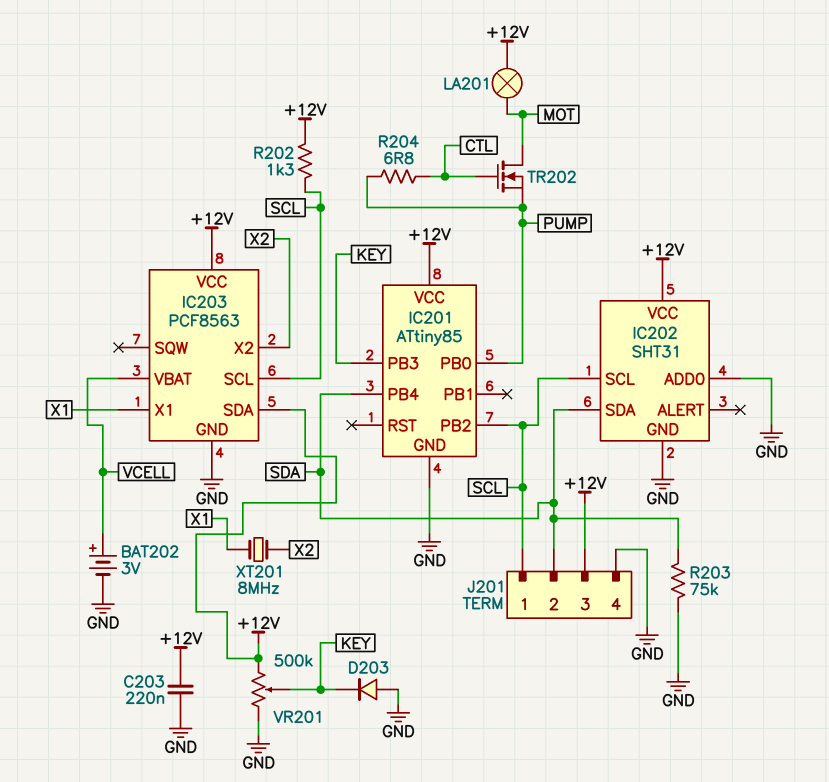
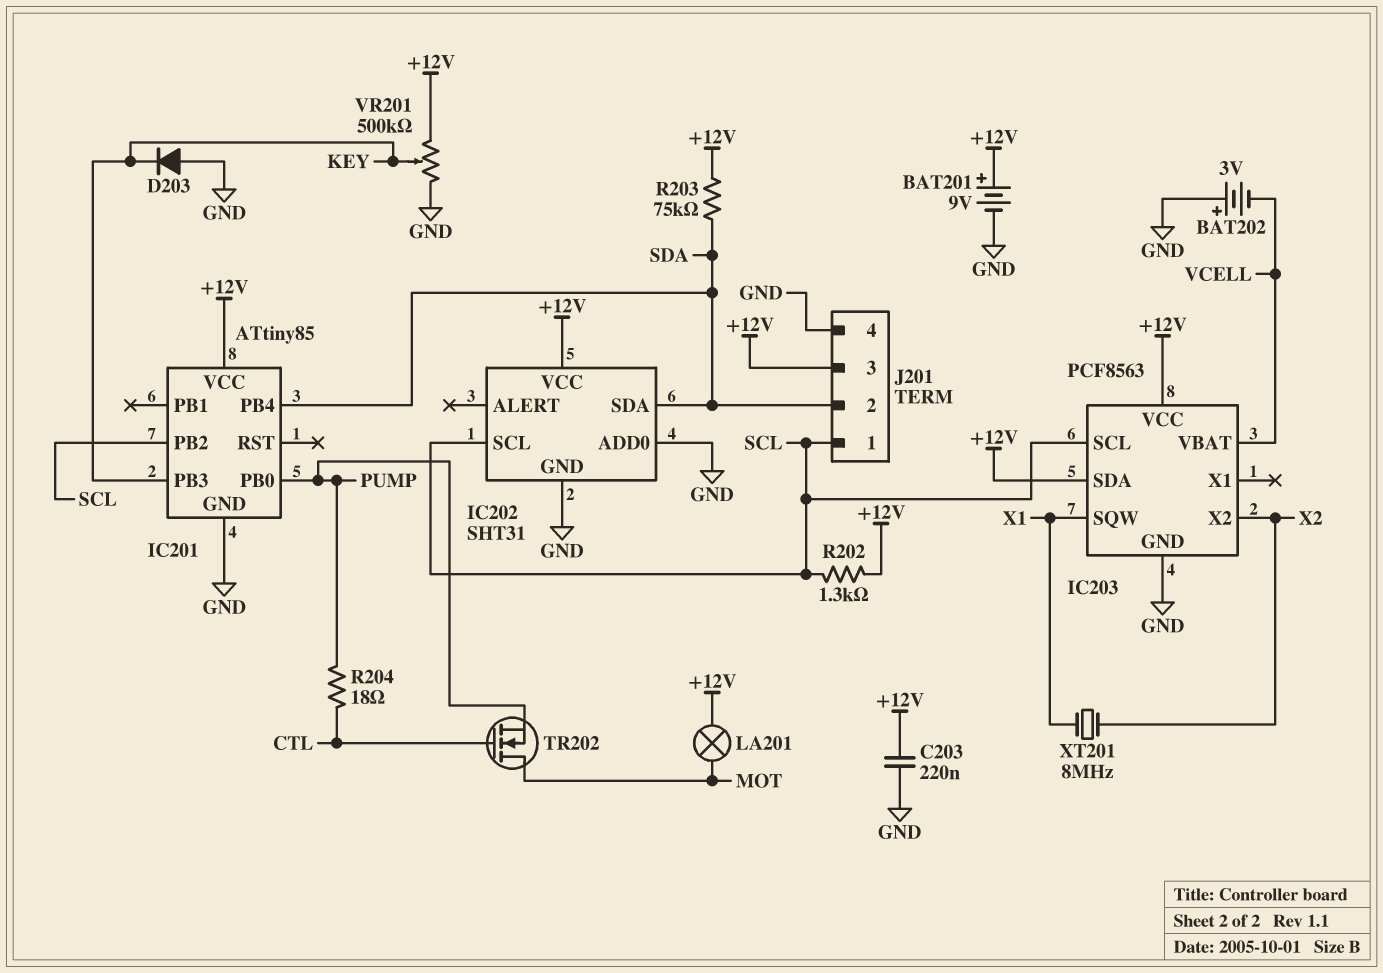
BAT201: none -> 9V (plus +12V, minus GND)
BAT202: 3V (plus VCELL, minus GND) -> 3V (plus GND, minus VCELL)
IC203 pin SQW: none -> X1
IC203 pin X1: X1 -> none
R203: 75k (GND, SDA) -> 75k (+12V, SDA)
R204: 6.8 (CTL, PUMP) -> 18 (CTL, PUMP)

